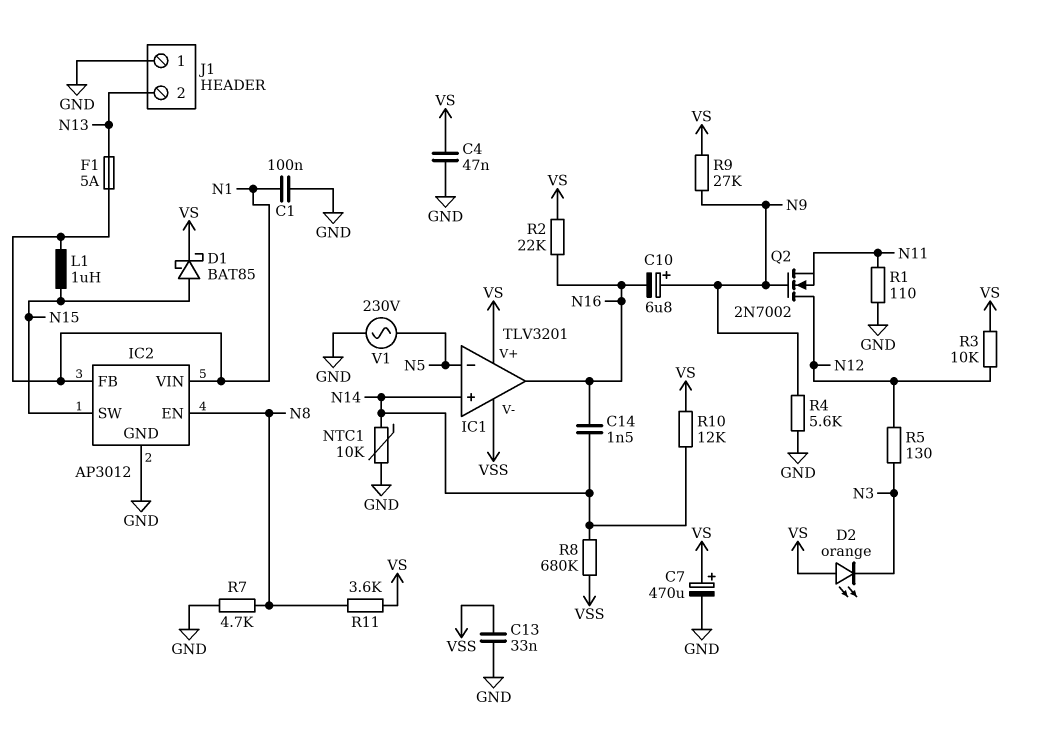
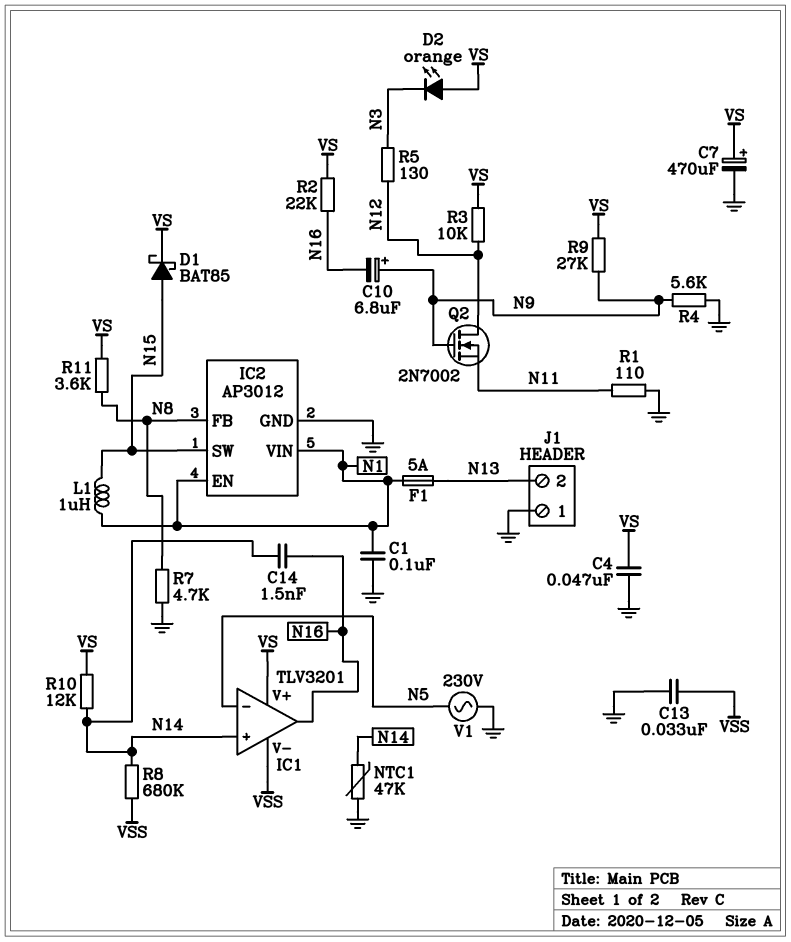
IC2 pin EN: N8 -> N1
IC2 pin FB: N1 -> N8
NTC1: 10k (GND, N14) -> 47k (GND, N14)

